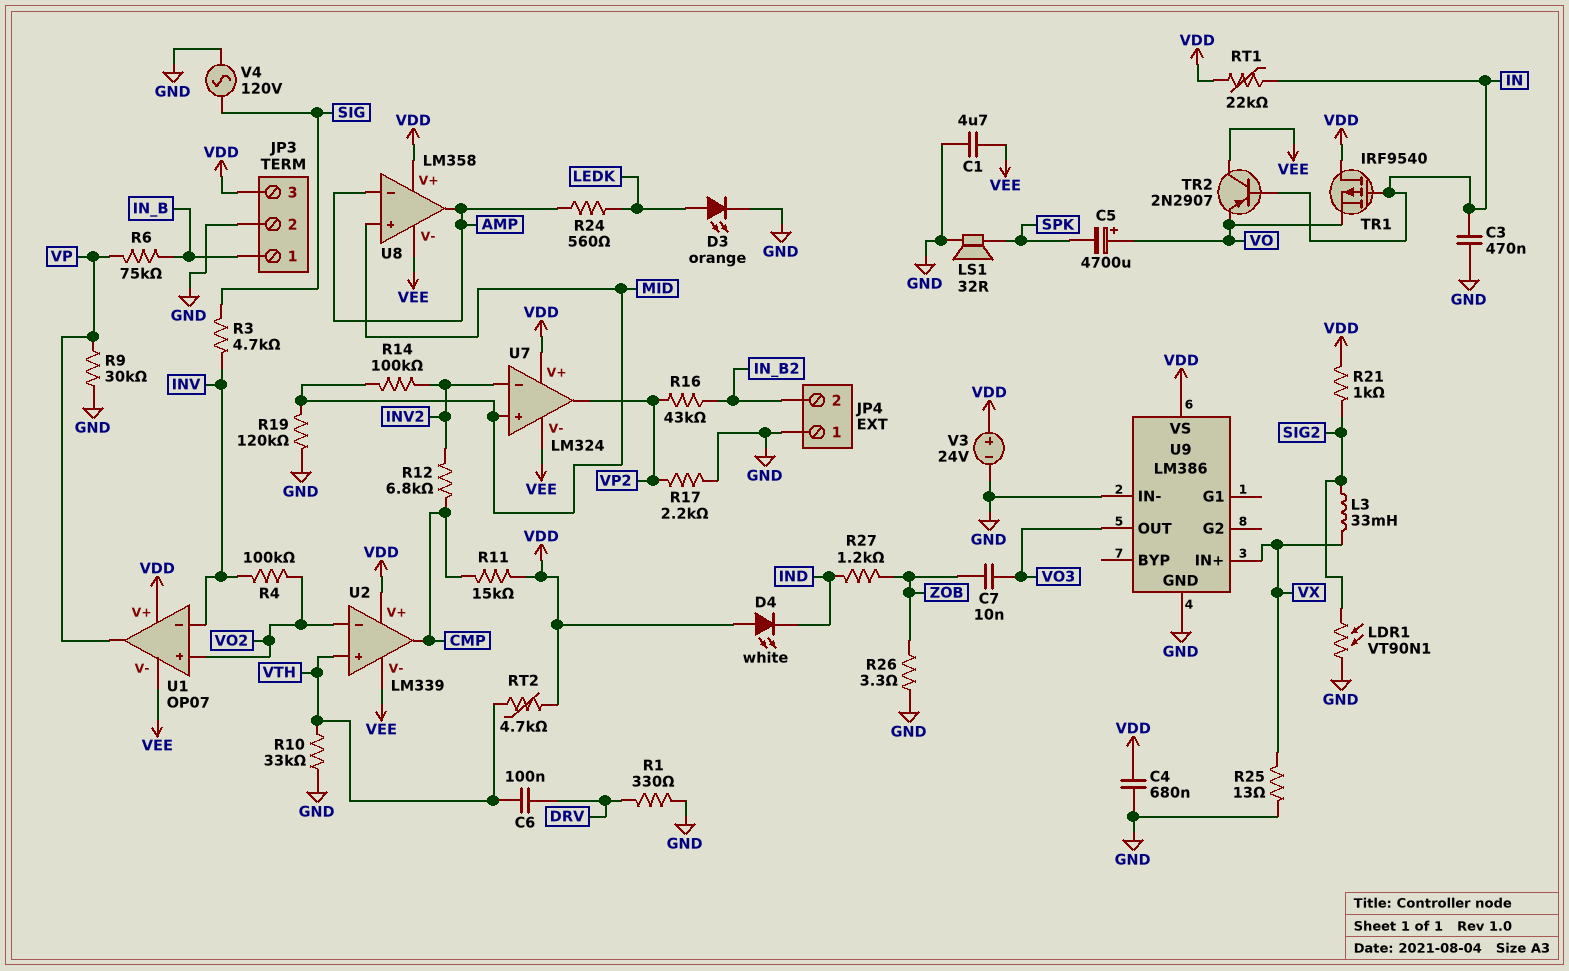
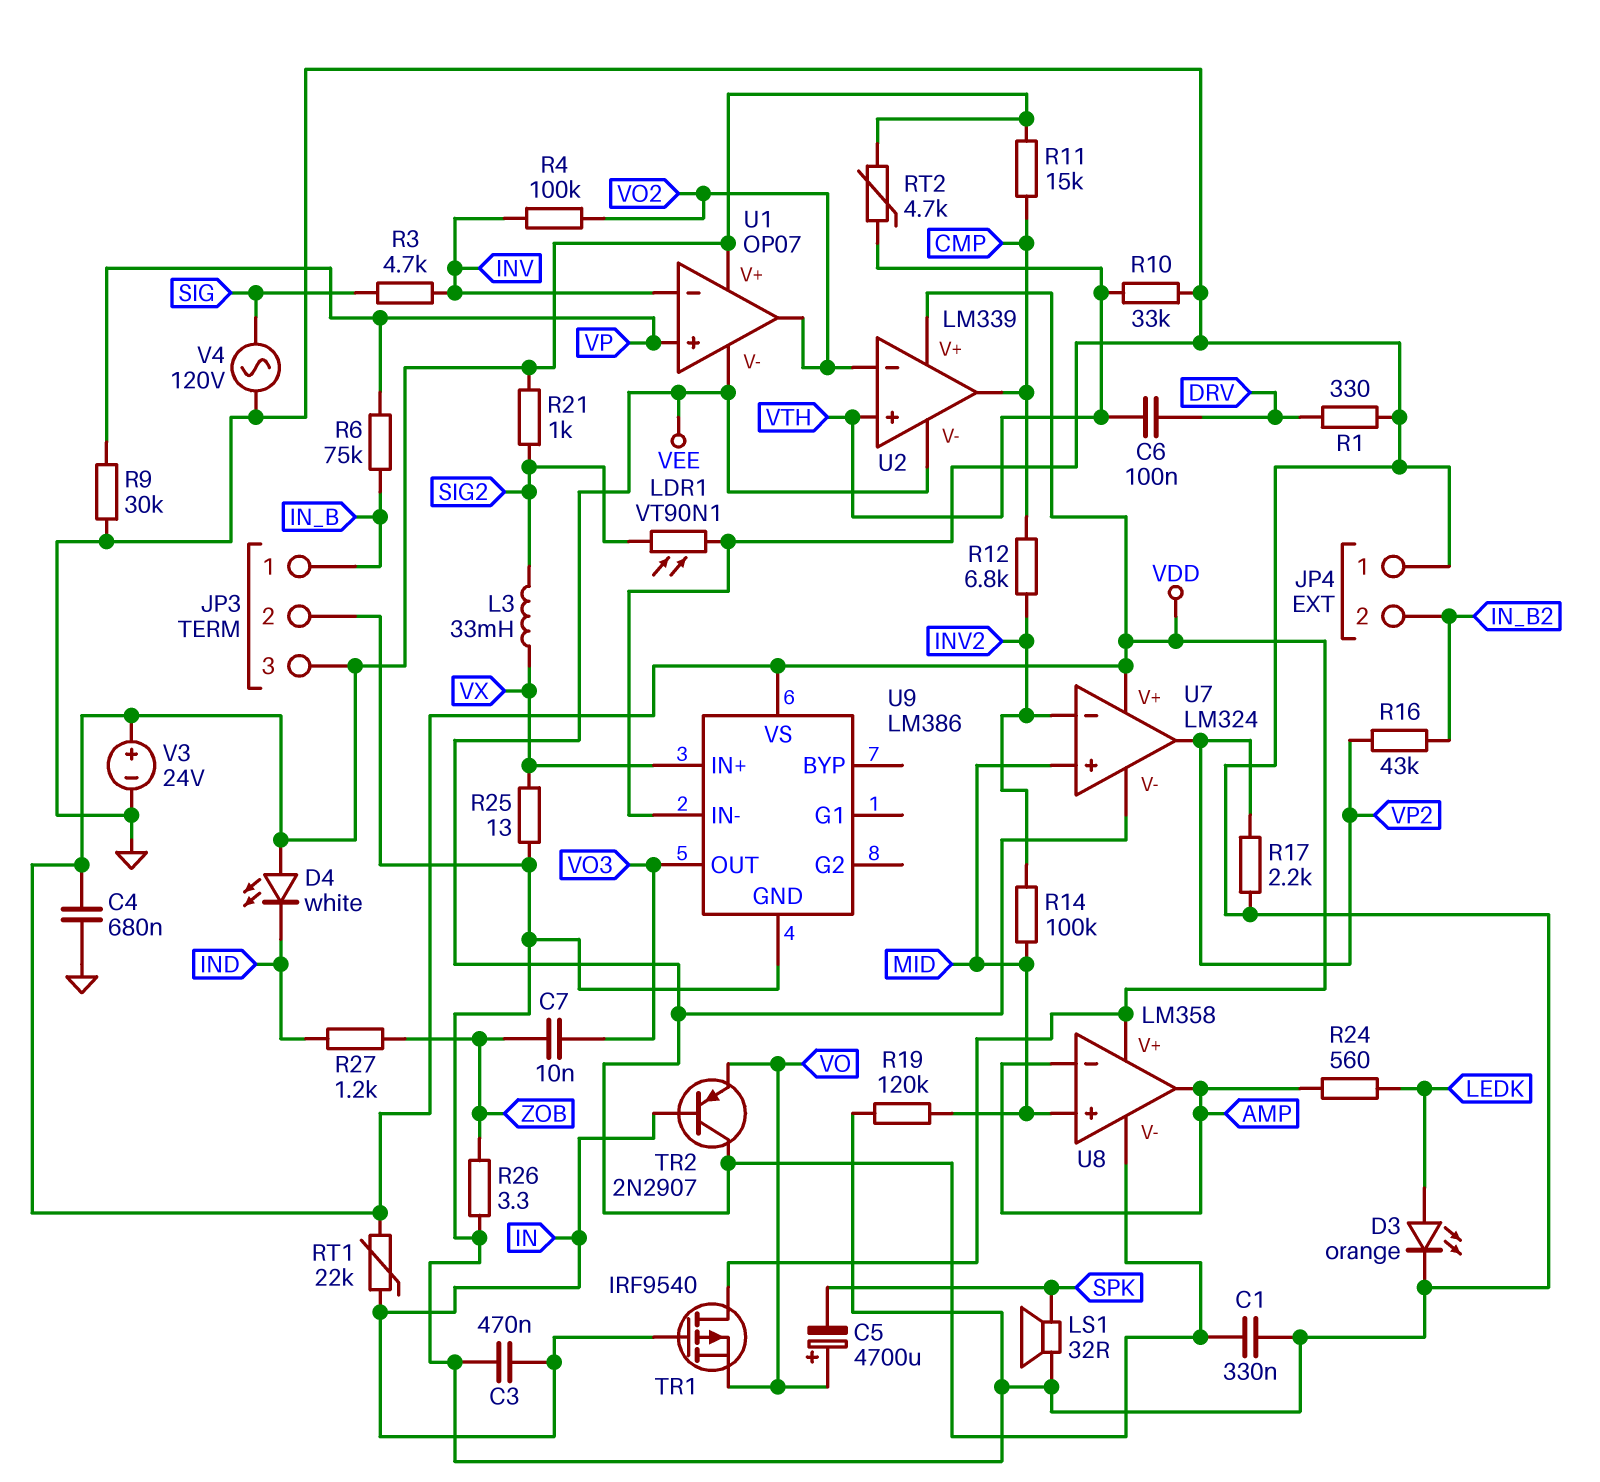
C1: 4.7uF (GND, VEE) -> 330nF (GND, VEE)
U1 pin in+: VO2 -> VP
U1 pin out: VP -> VO2

